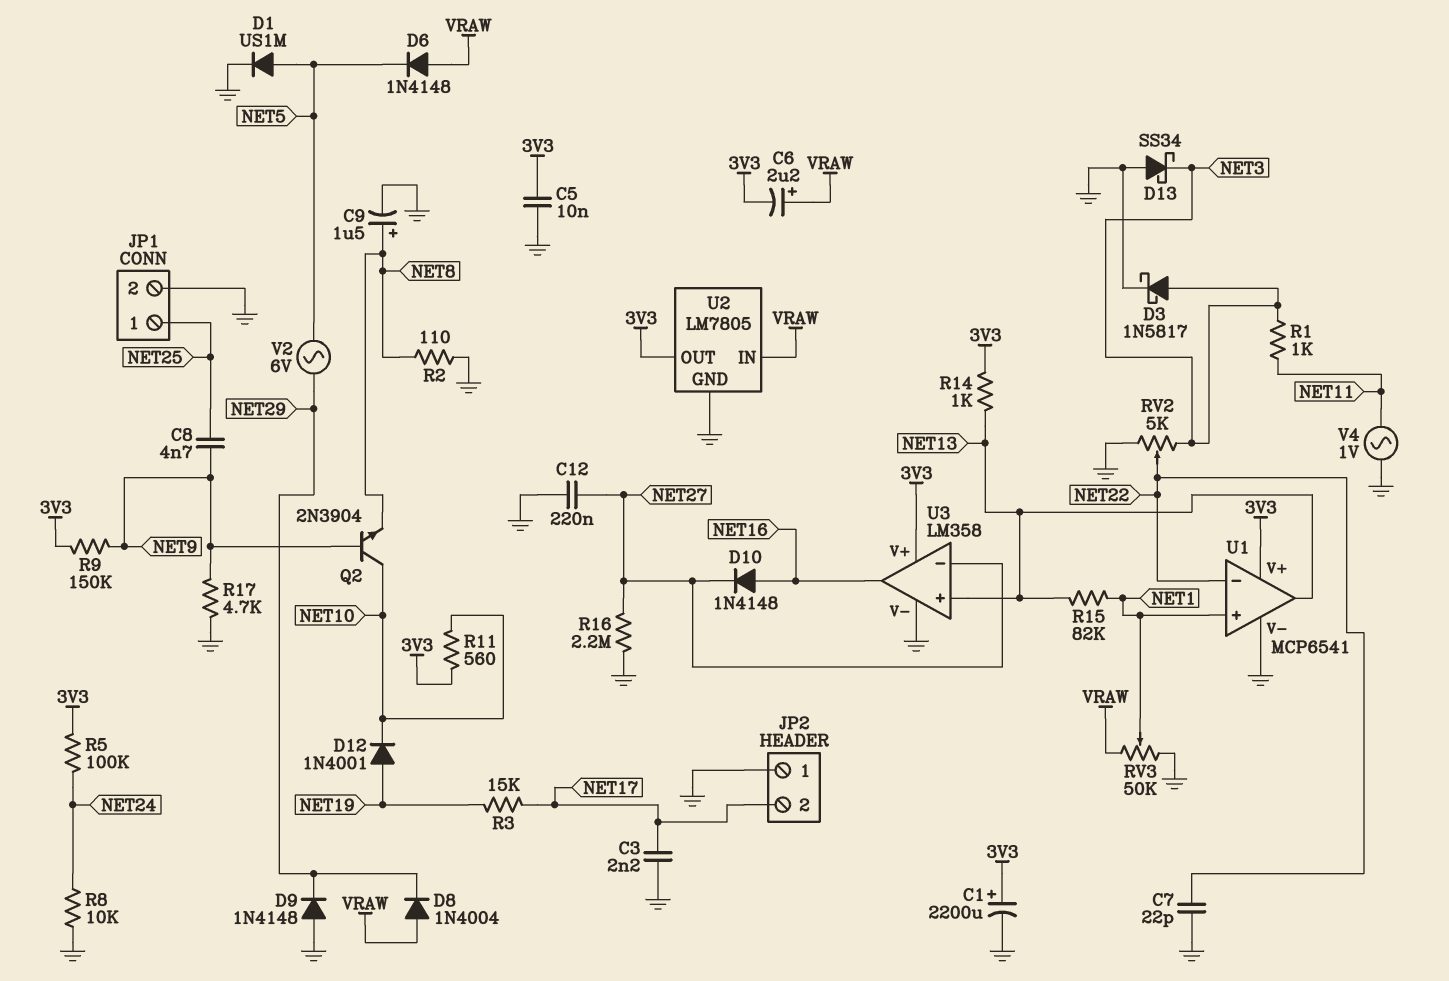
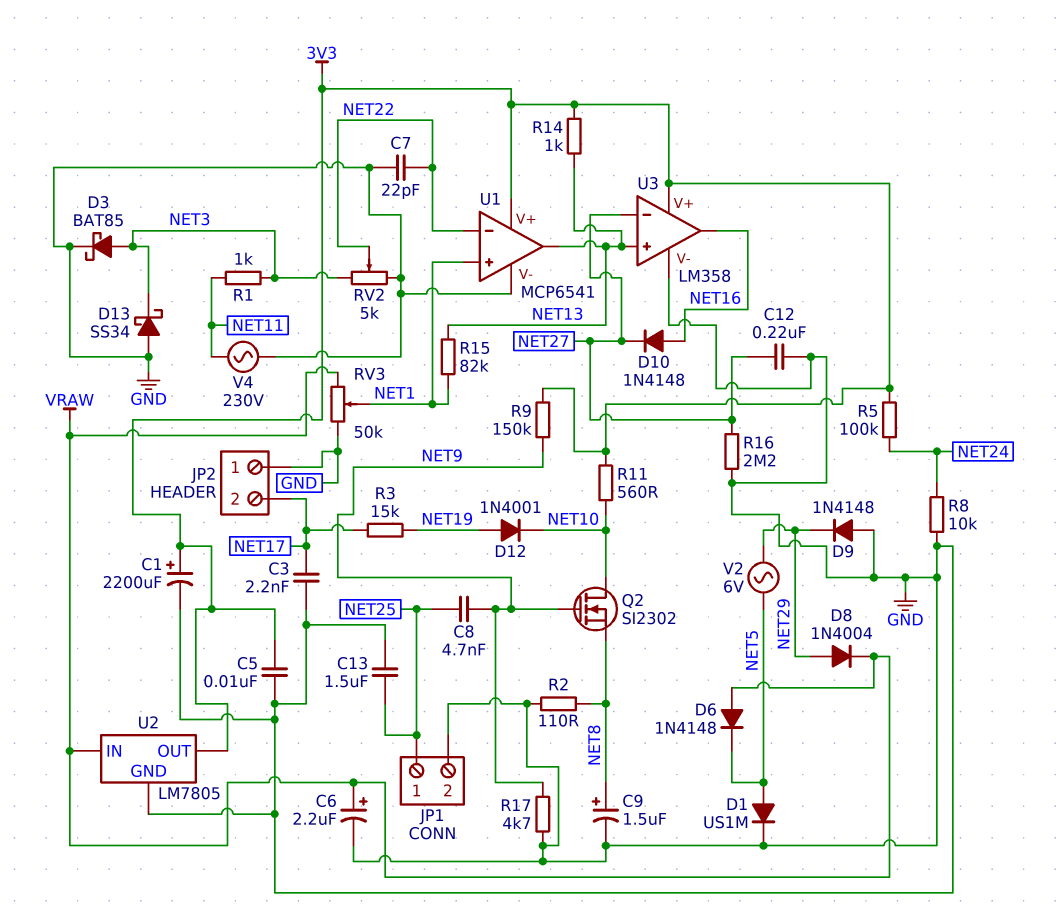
C6: 2.2uF (plus VRAW, minus 3V3) -> 2.2uF (plus VRAW, minus GND)
C13: none -> 1.5uF (GND, NET25)
D3: schottky 1N5817 (A NET3, K GND) -> schottky BAT85 (A NET3, K GND)
D8: diode 1N4004 (A VRAW, K NET29) -> diode 1N4004 (A NET29, K VRAW)
Q2: NPN 2N3904 (B NET9, C NET10, E NET8) -> NMOS SI2302 (G NET9, D NET10, S NET8)
V4: AC 1V (GND, NET11) -> AC 230V (GND, NET11)

